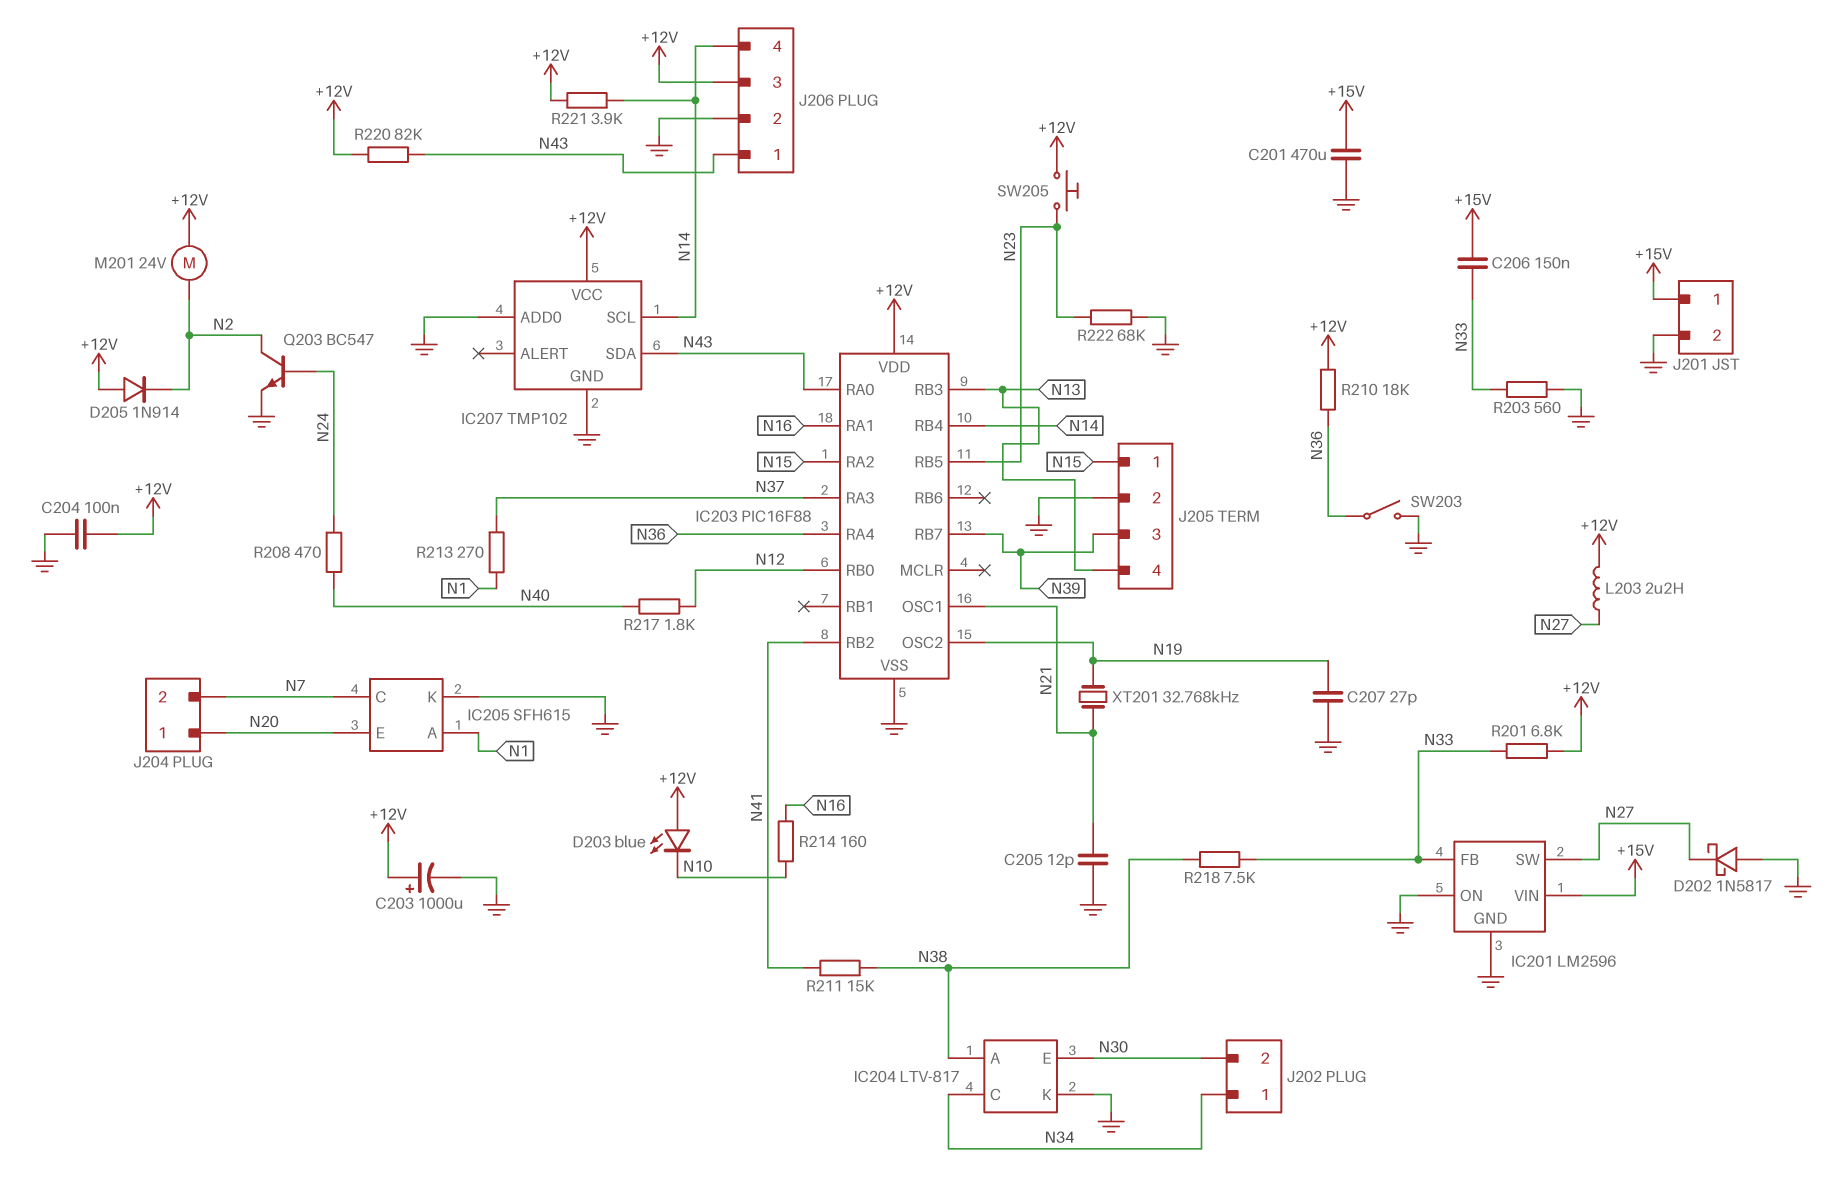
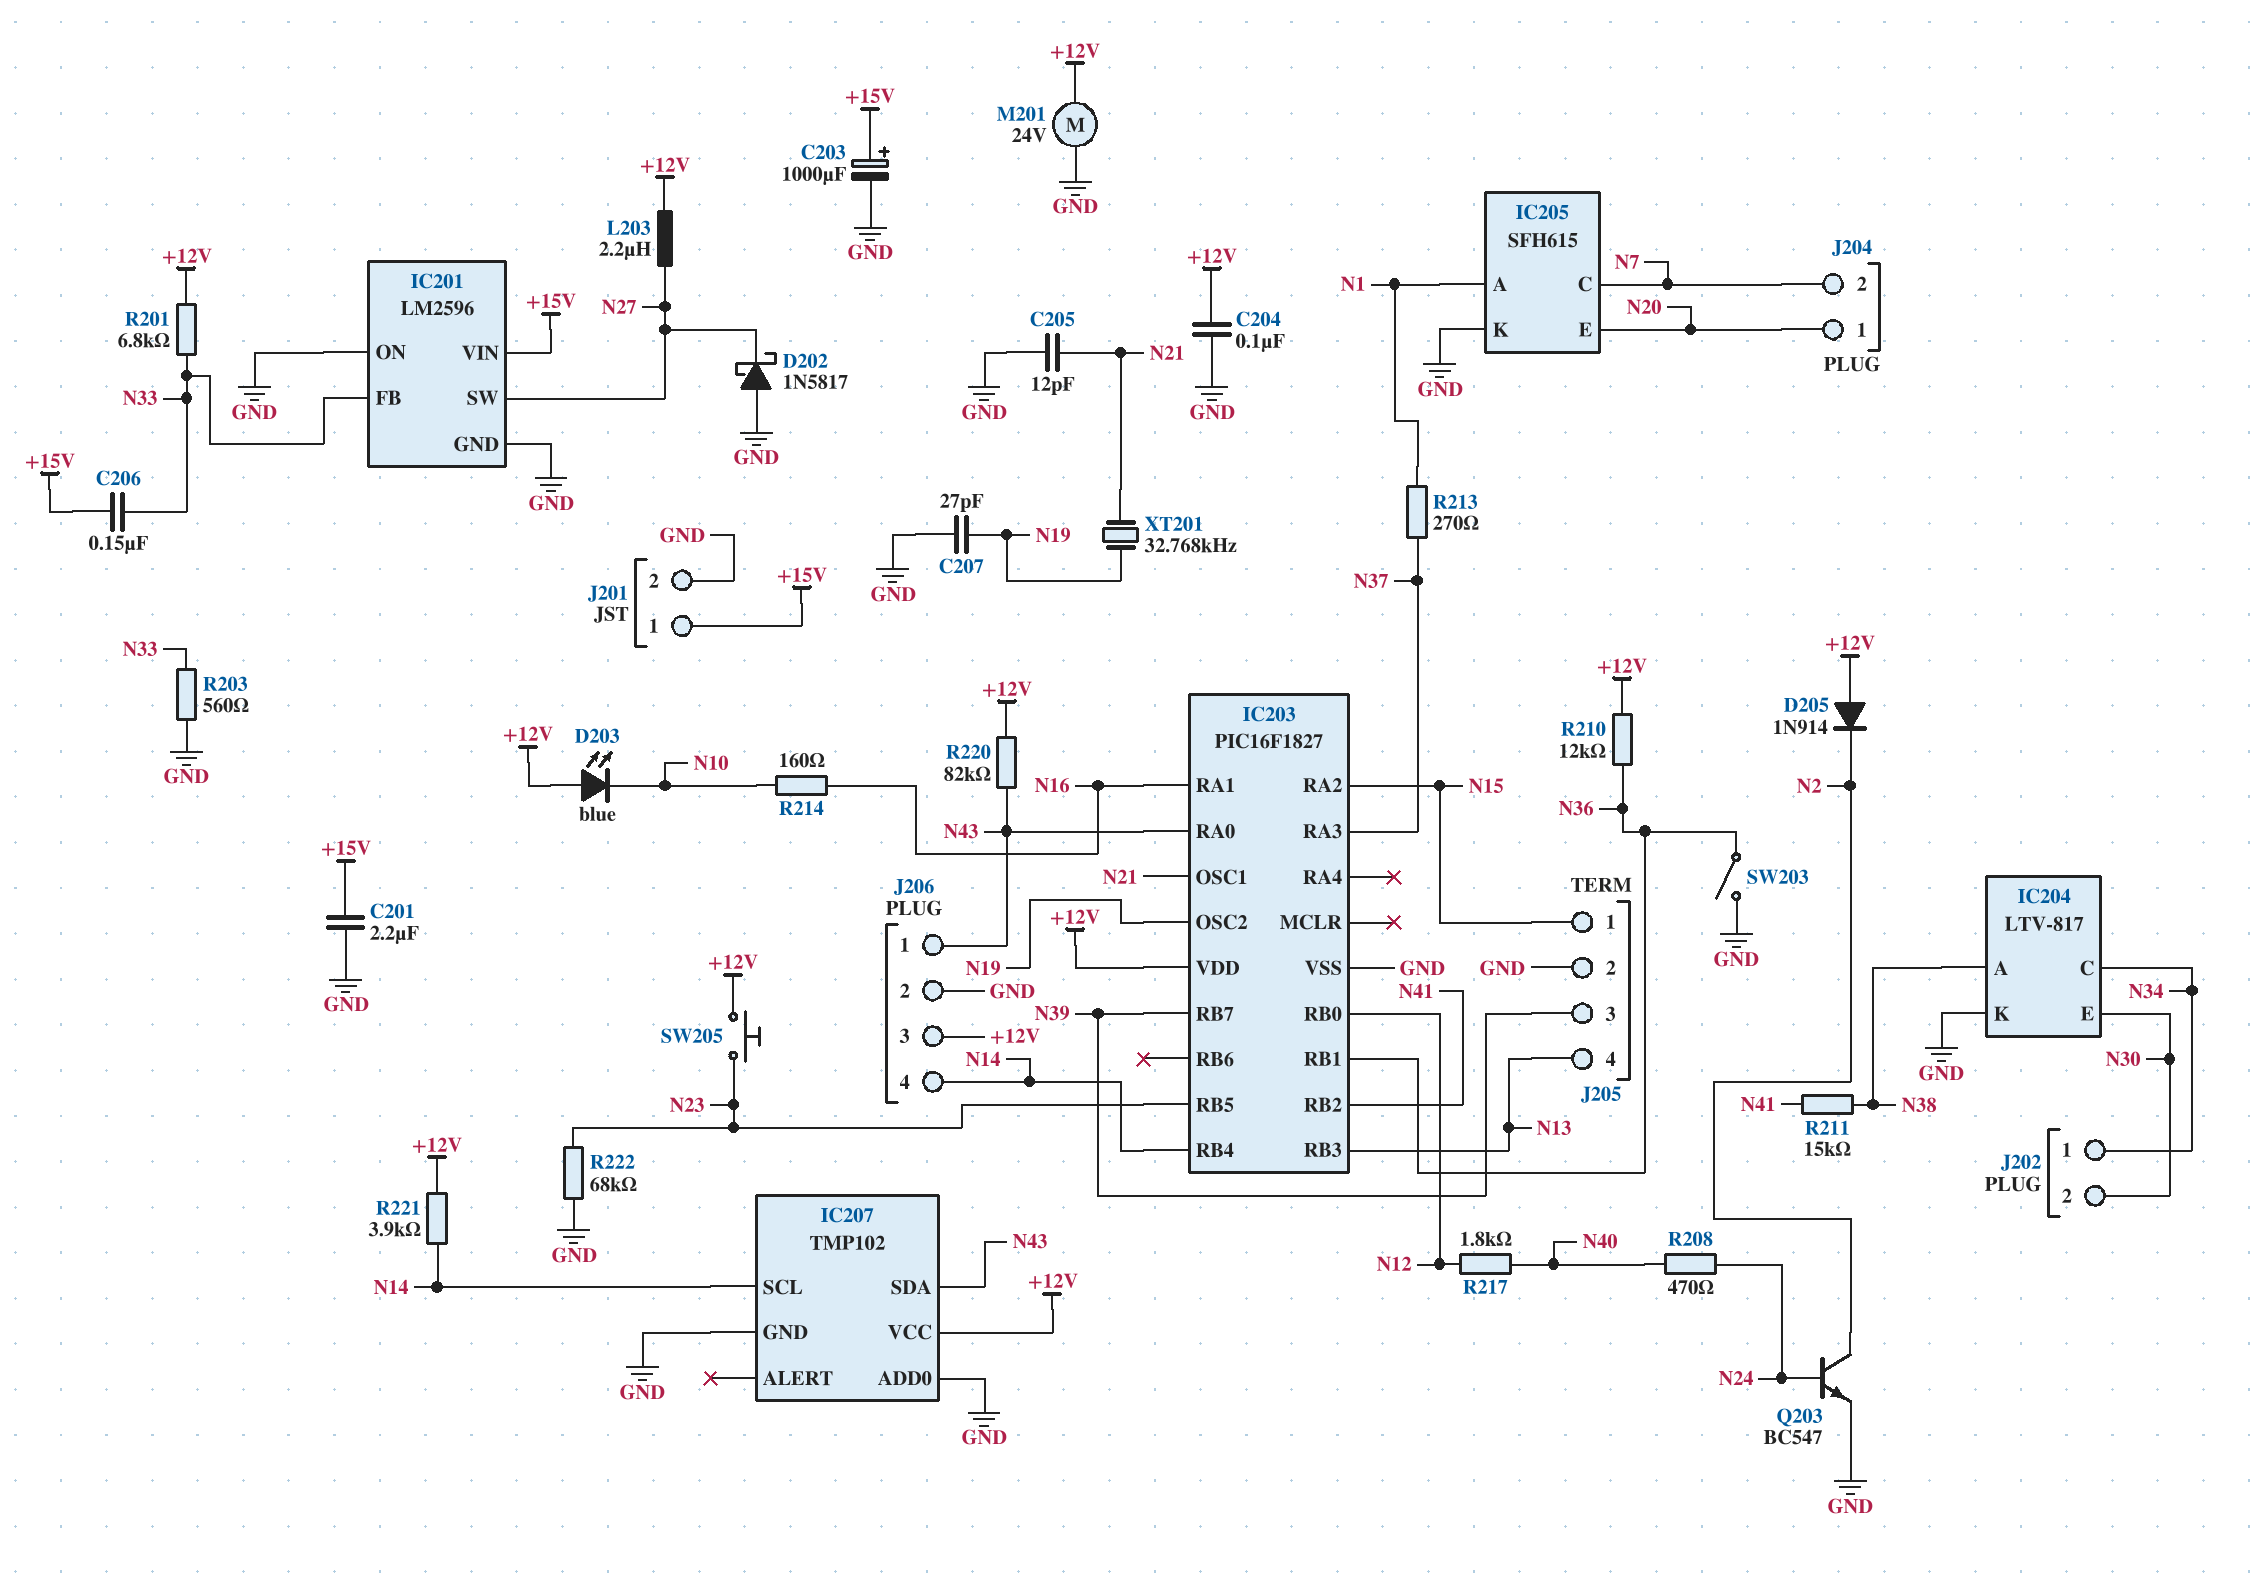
C201: 470uF (+15V, GND) -> 2.2uF (+15V, GND)
C203: 1000uF (plus +12V, minus GND) -> 1000uF (plus +15V, minus GND)
IC203: PIC16F88 -> PIC16F1827
IC203 pin RA4: N36 -> none
IC203 pin RB1: none -> N36
M201: motor 24V (+12V, N2) -> motor 24V (+12V, GND)
R210: 18k (+12V, N36) -> 12k (+12V, N36)
R218: 7.5k (N33, N38) -> none

